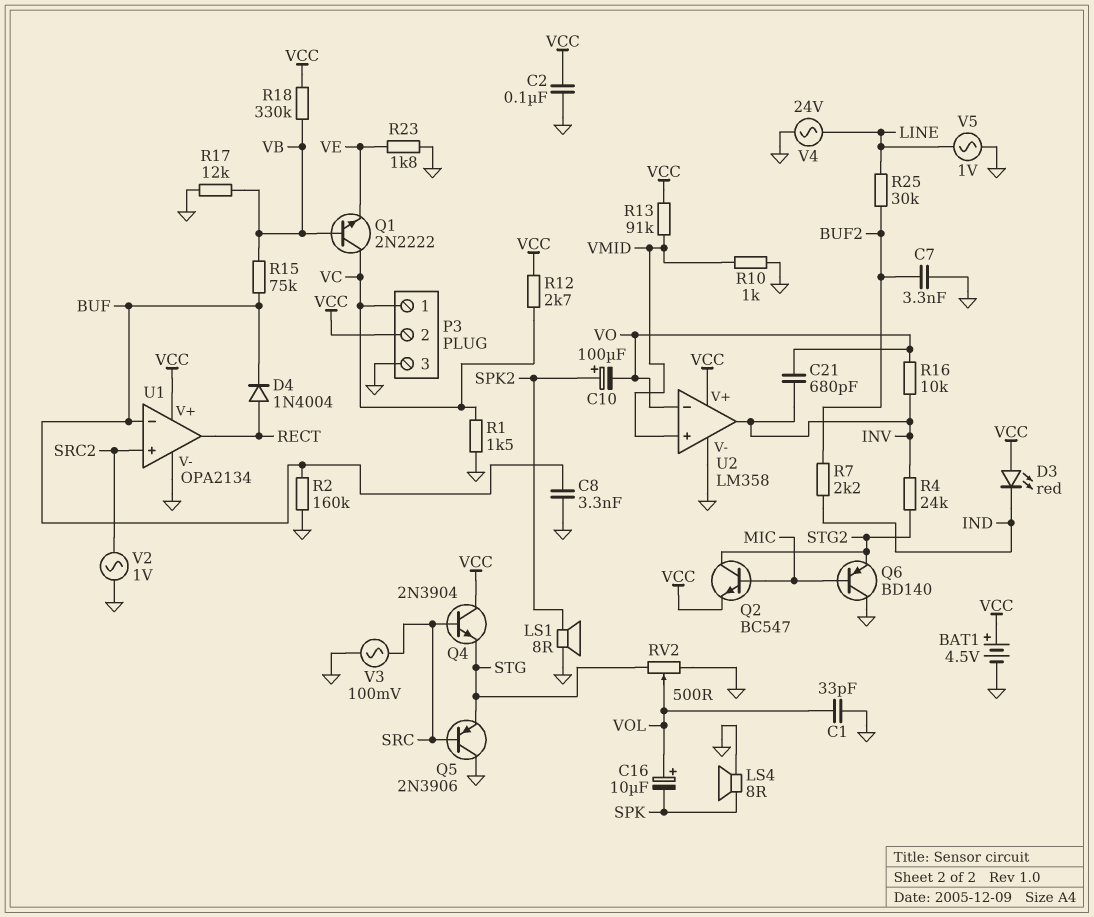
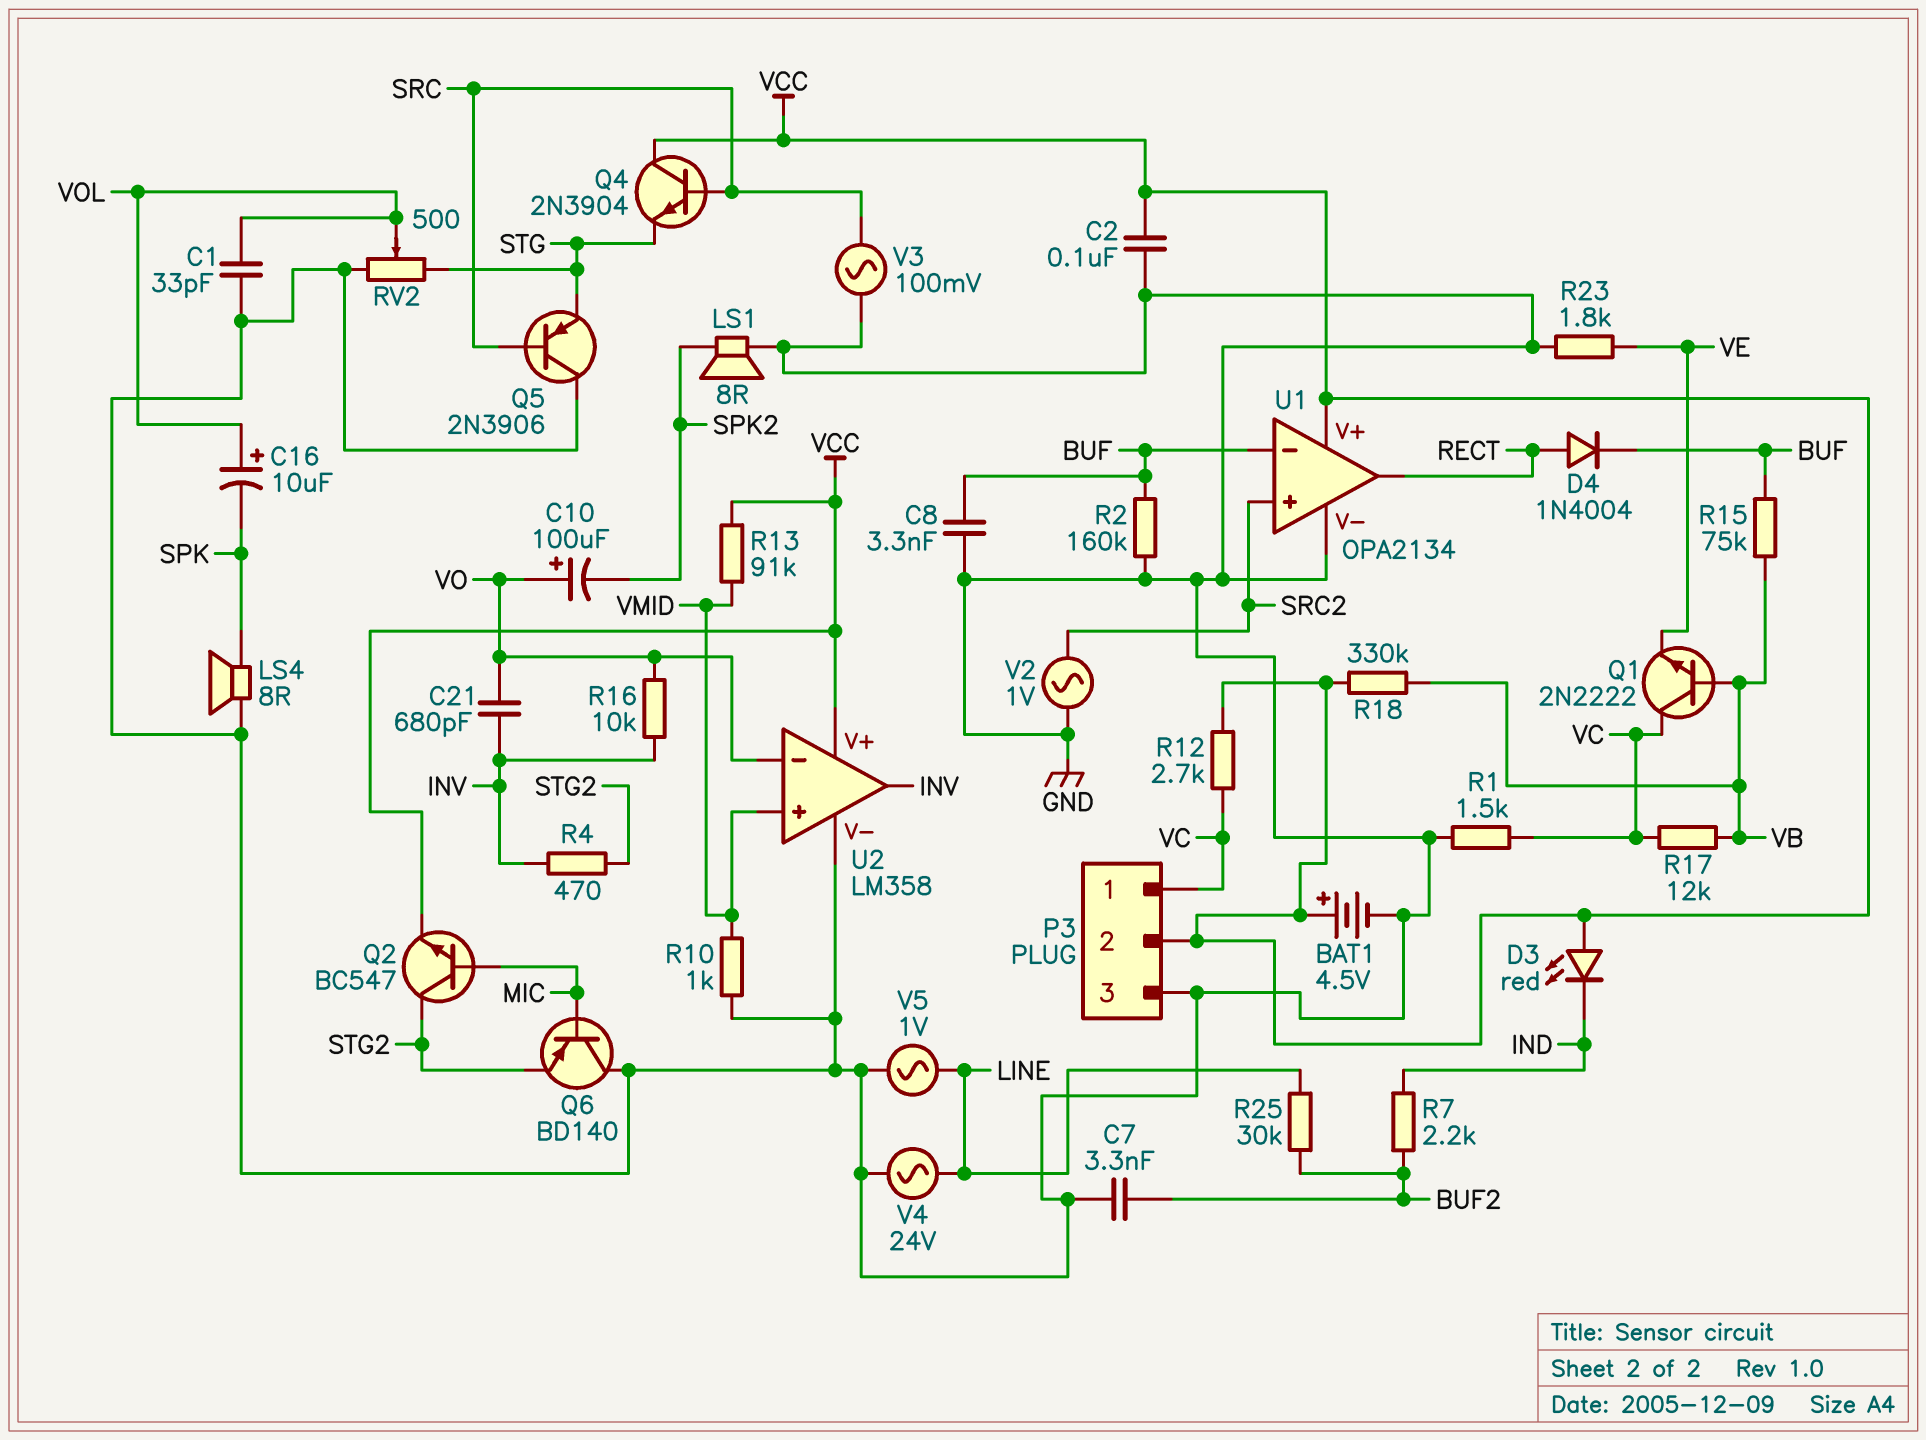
C10: 100uF (plus SPK2, minus VO) -> 100uF (plus VO, minus SPK2)
R4: 24k (INV, STG2) -> 470 (INV, STG2)
R17: 12k (GND, VB) -> 12k (VB, VC)

